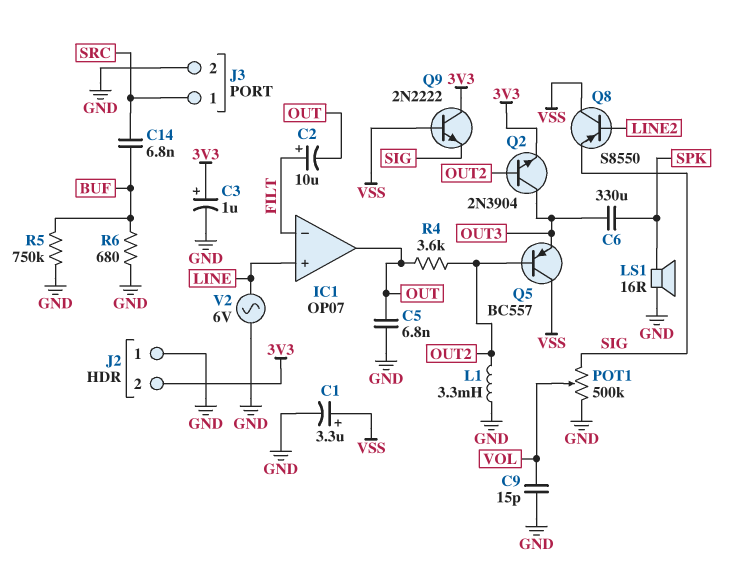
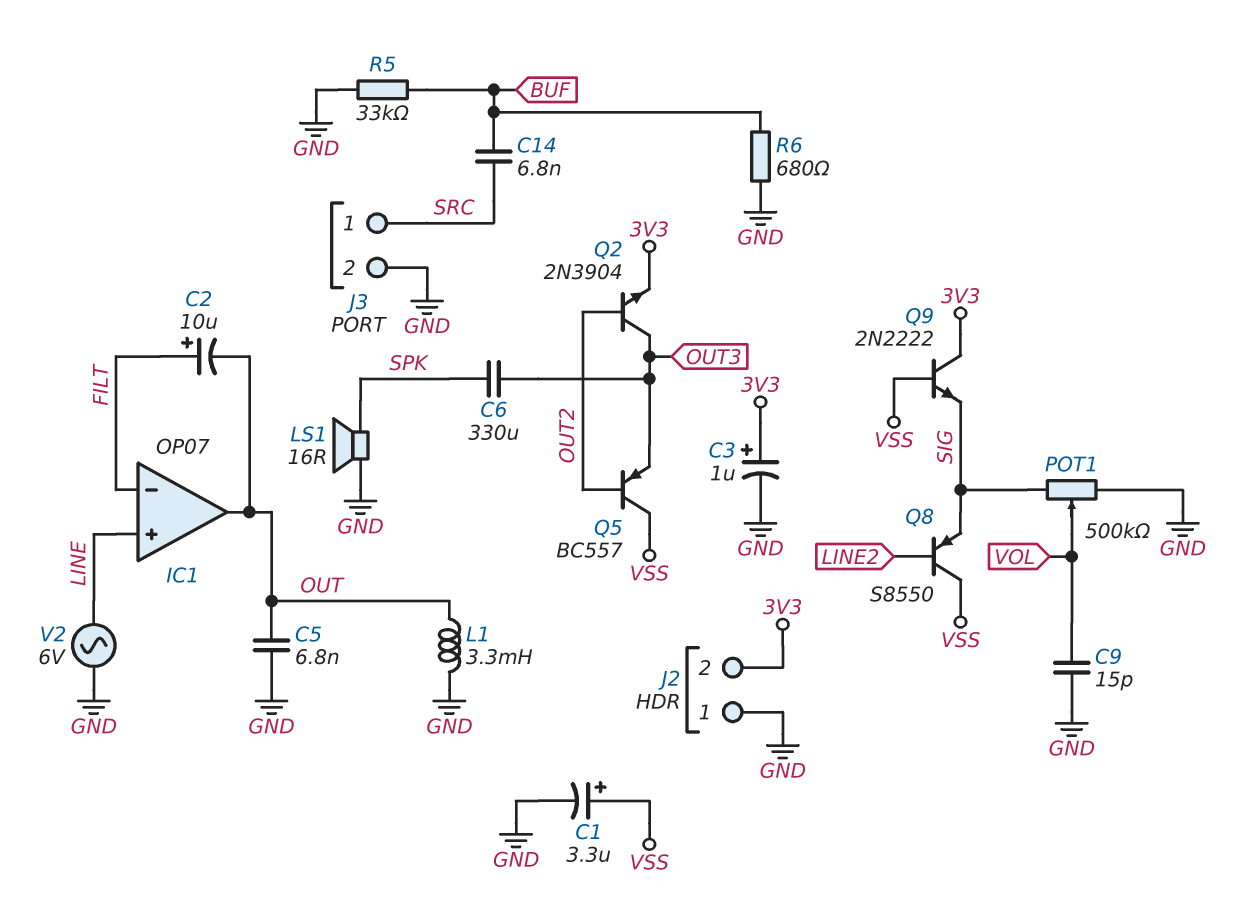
L1: 3.3mH (GND, OUT2) -> 3.3mH (GND, OUT)
R4: 3.6k (OUT, OUT2) -> none
R5: 750k (BUF, GND) -> 33k (BUF, GND)

